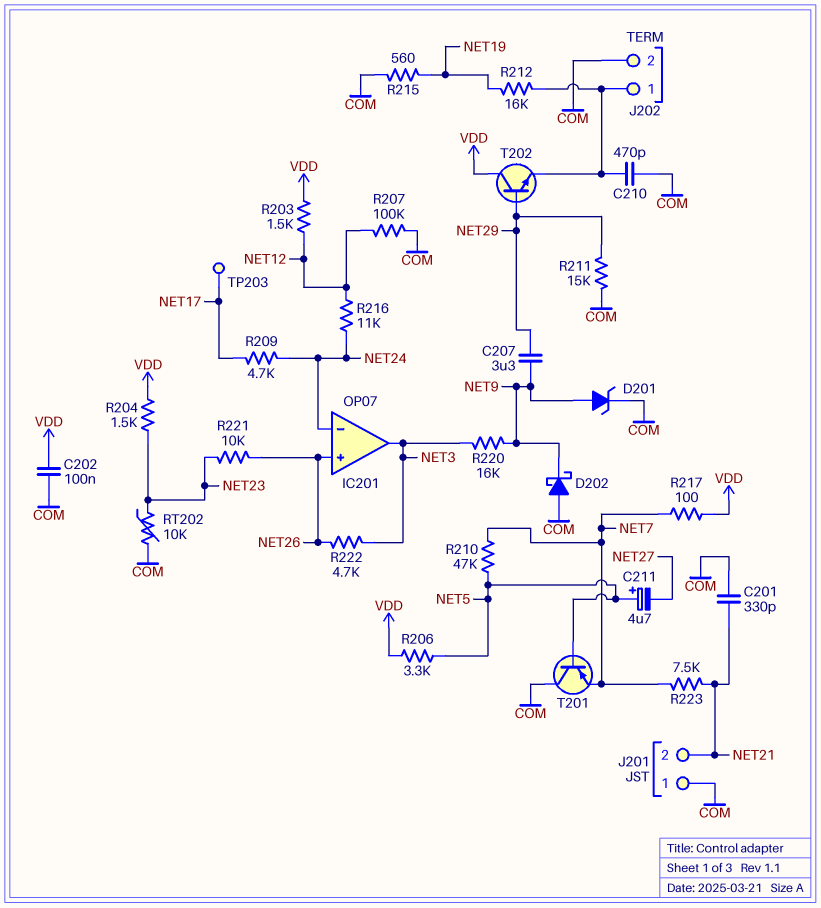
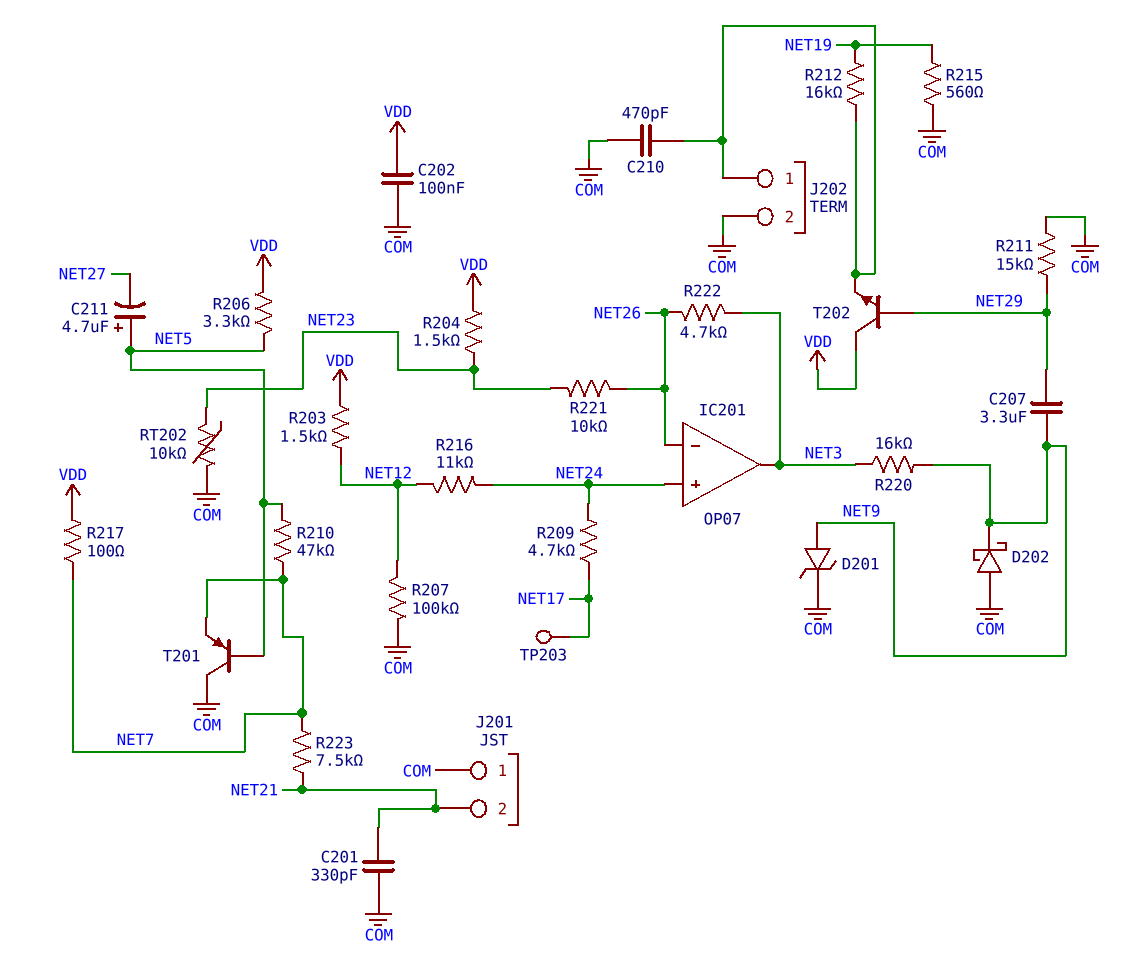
IC201 pin in+: NET26 -> NET24
IC201 pin in-: NET24 -> NET26

